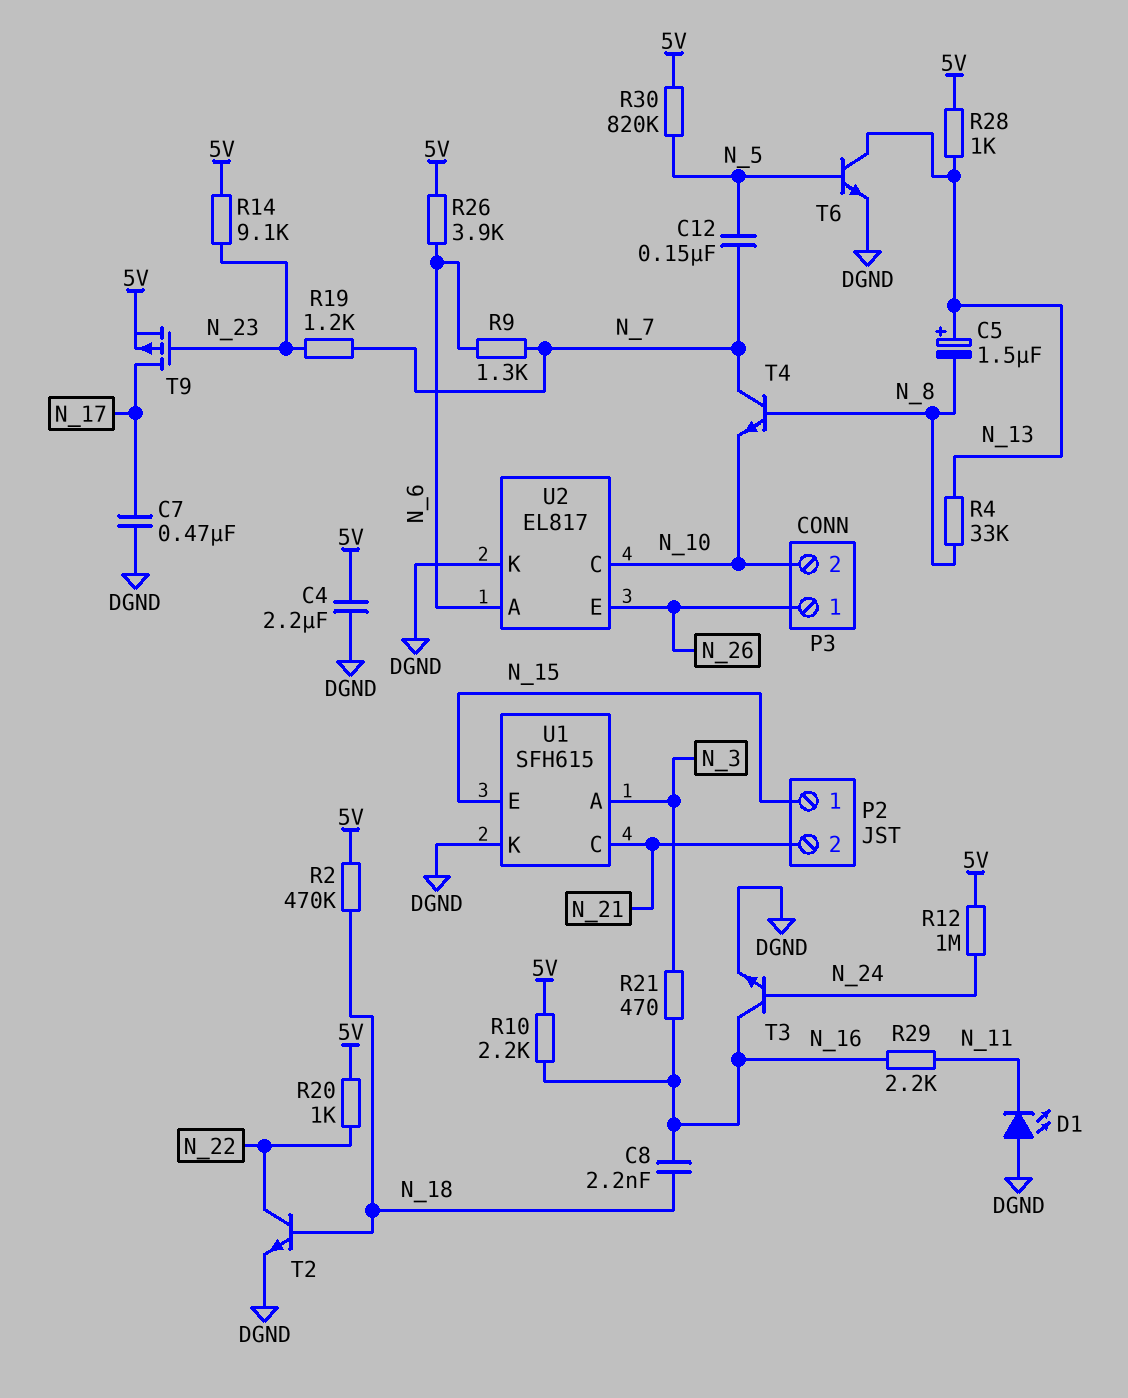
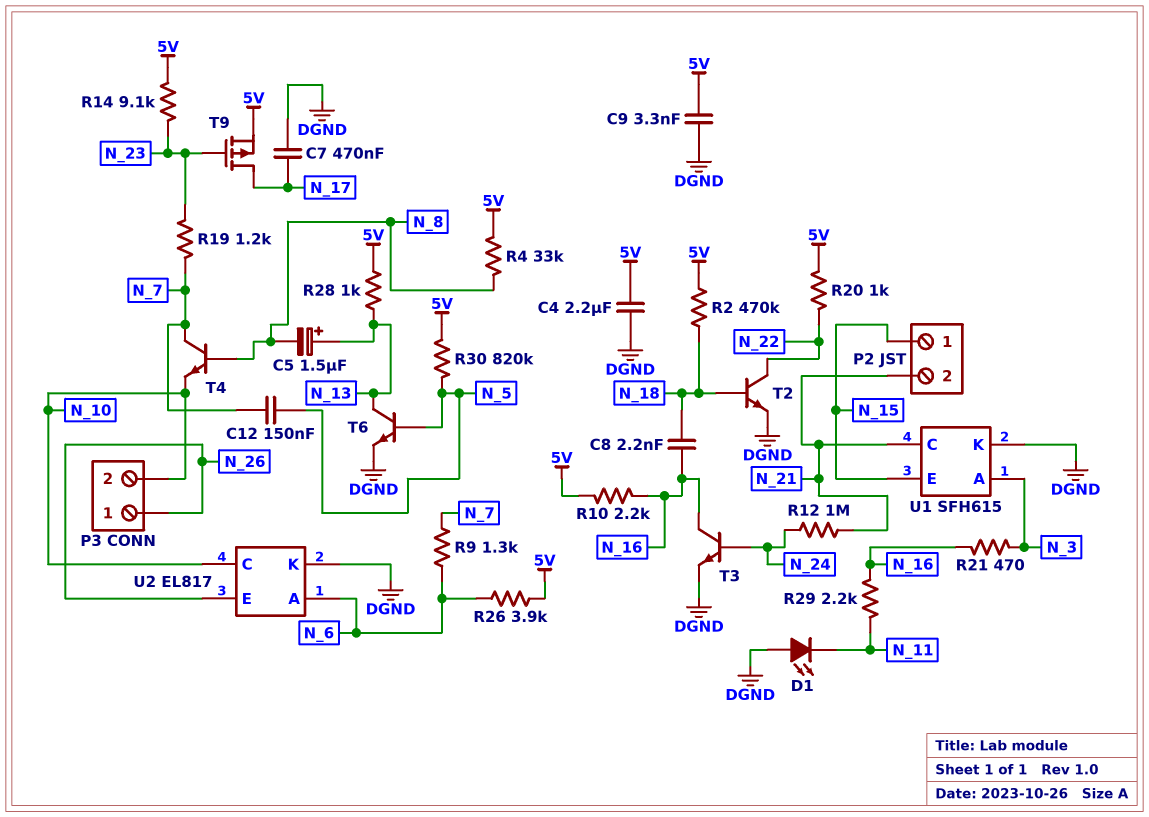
C9: none -> 3.3nF (5V, DGND)
R4: 33k (N_8, N_13) -> 33k (5V, N_8)
R12: 1M (5V, N_24) -> 1M (N_21, N_24)

